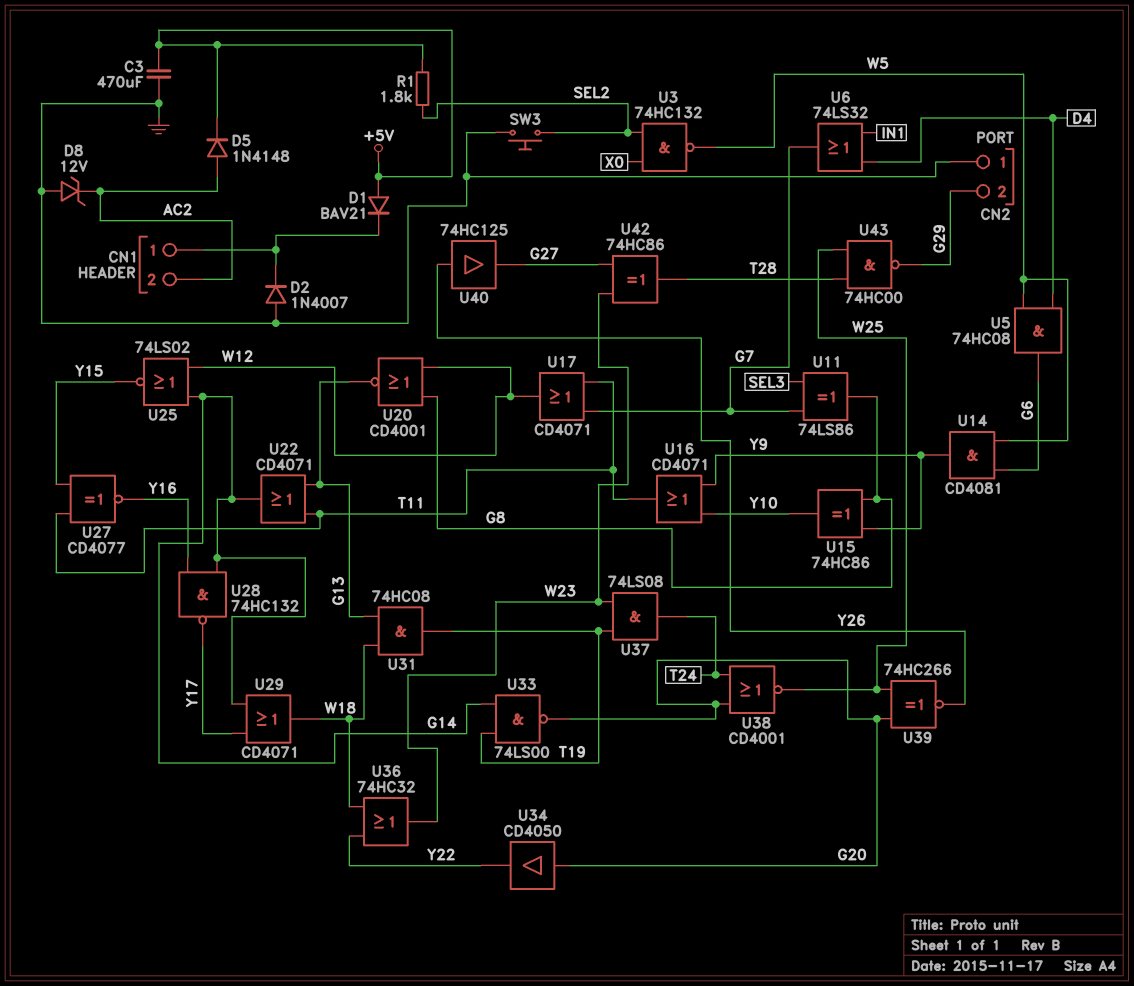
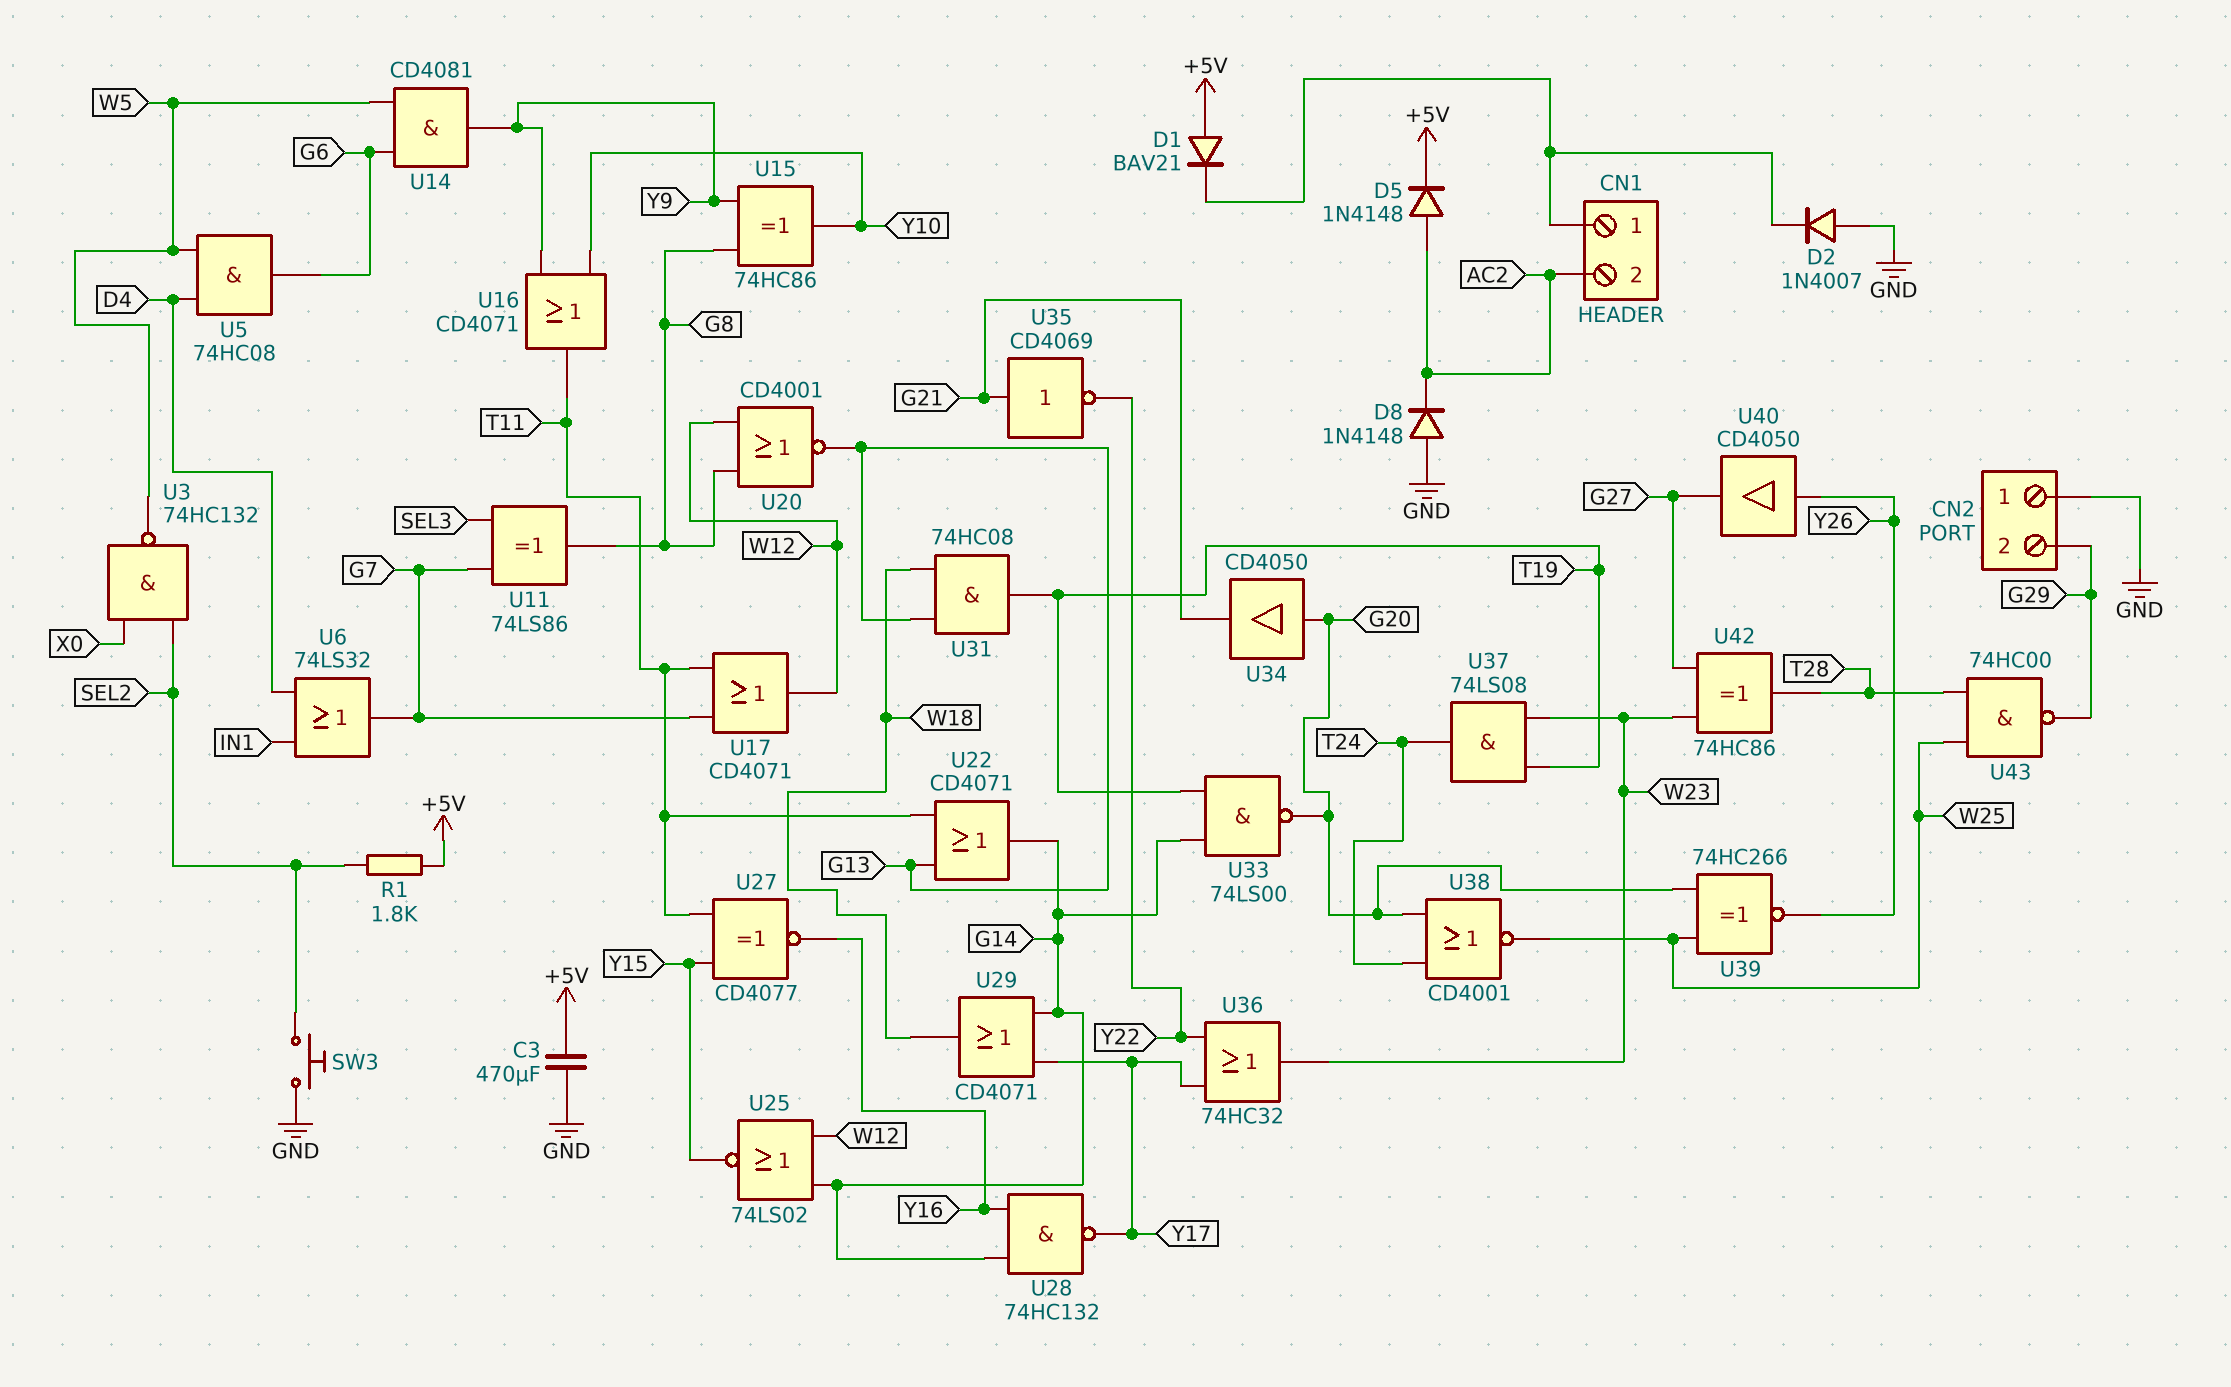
D8: zener 12V (A GND, K AC2) -> diode 1N4148 (A GND, K AC2)
U34: buffer CD4050 (in G20, out Y22) -> buffer CD4050 (in G20, out G21)
U35: none -> NOT CD4069 (in G21, out Y22)
U36: OR 74HC32 (in W18, in Y22, out W23) -> OR 74HC32 (in Y17, in Y22, out W23)
U40: buffer 74HC125 (in Y26, out G27) -> buffer CD4050 (in Y26, out G27)

